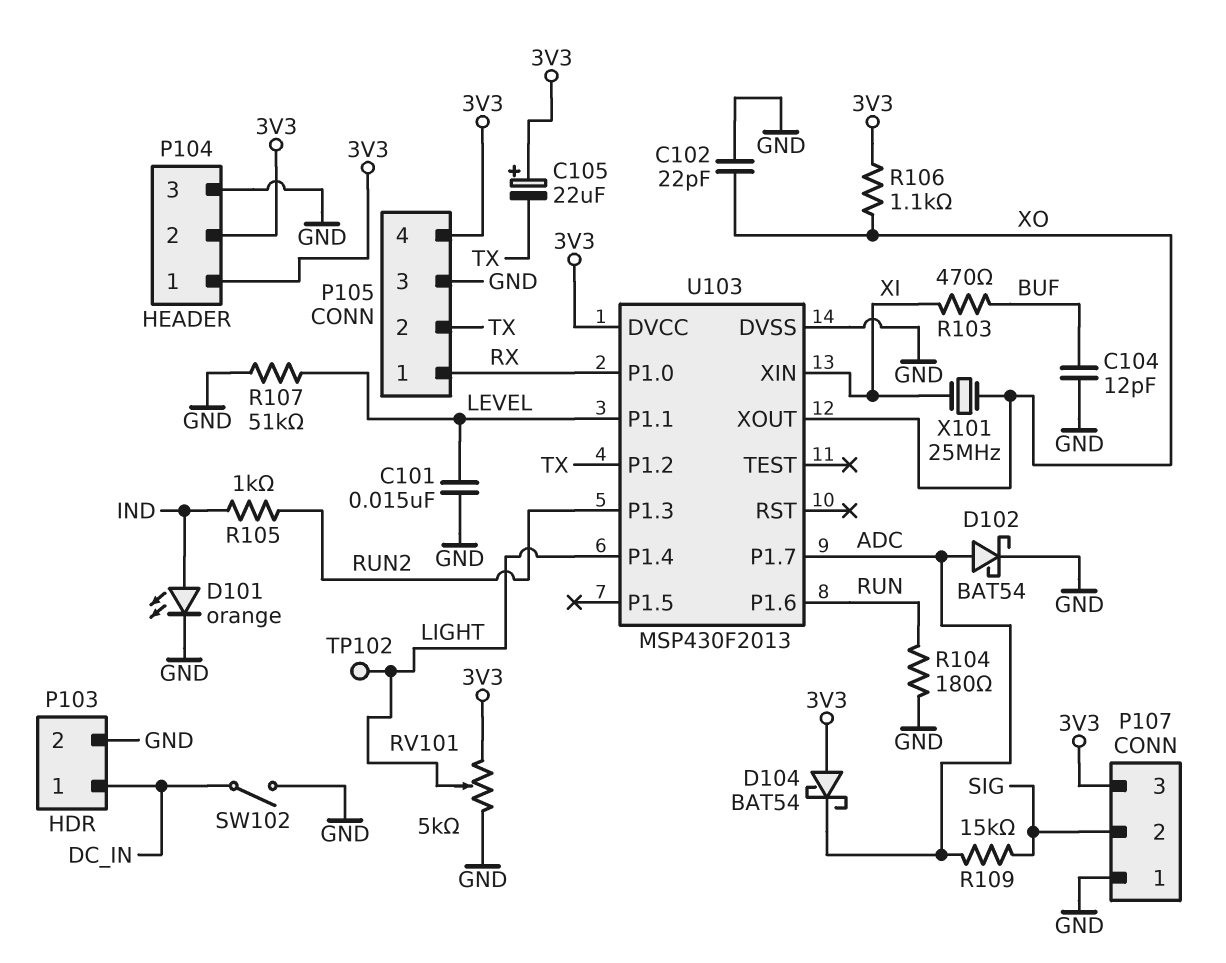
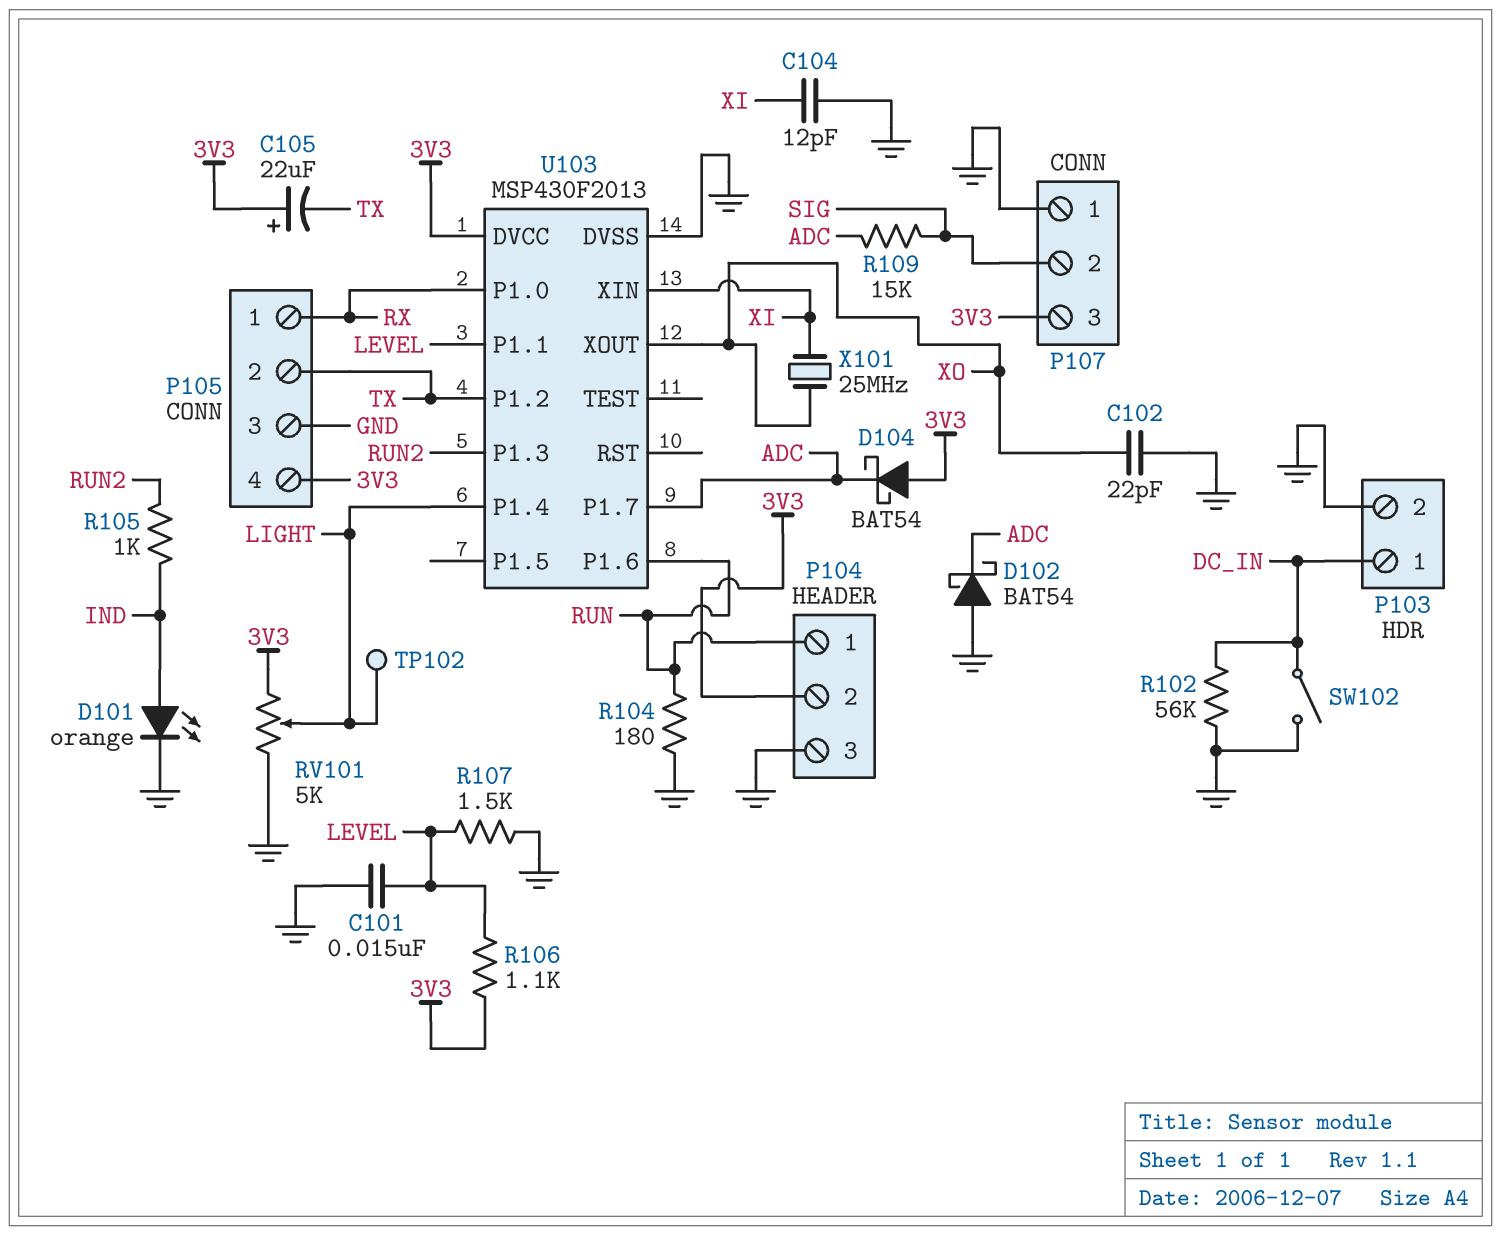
C104: 12pF (BUF, GND) -> 12pF (GND, XI)
D102: schottky BAT54 (A ADC, K GND) -> schottky BAT54 (A GND, K ADC)
P104 pin 1: 3V3 -> RUN
R102: none -> 56k (DC_IN, GND)
R103: 470 (BUF, XI) -> none
R106: 1.1k (3V3, XO) -> 1.1k (3V3, LEVEL)
R107: 51k (GND, LEVEL) -> 1.5k (GND, LEVEL)

